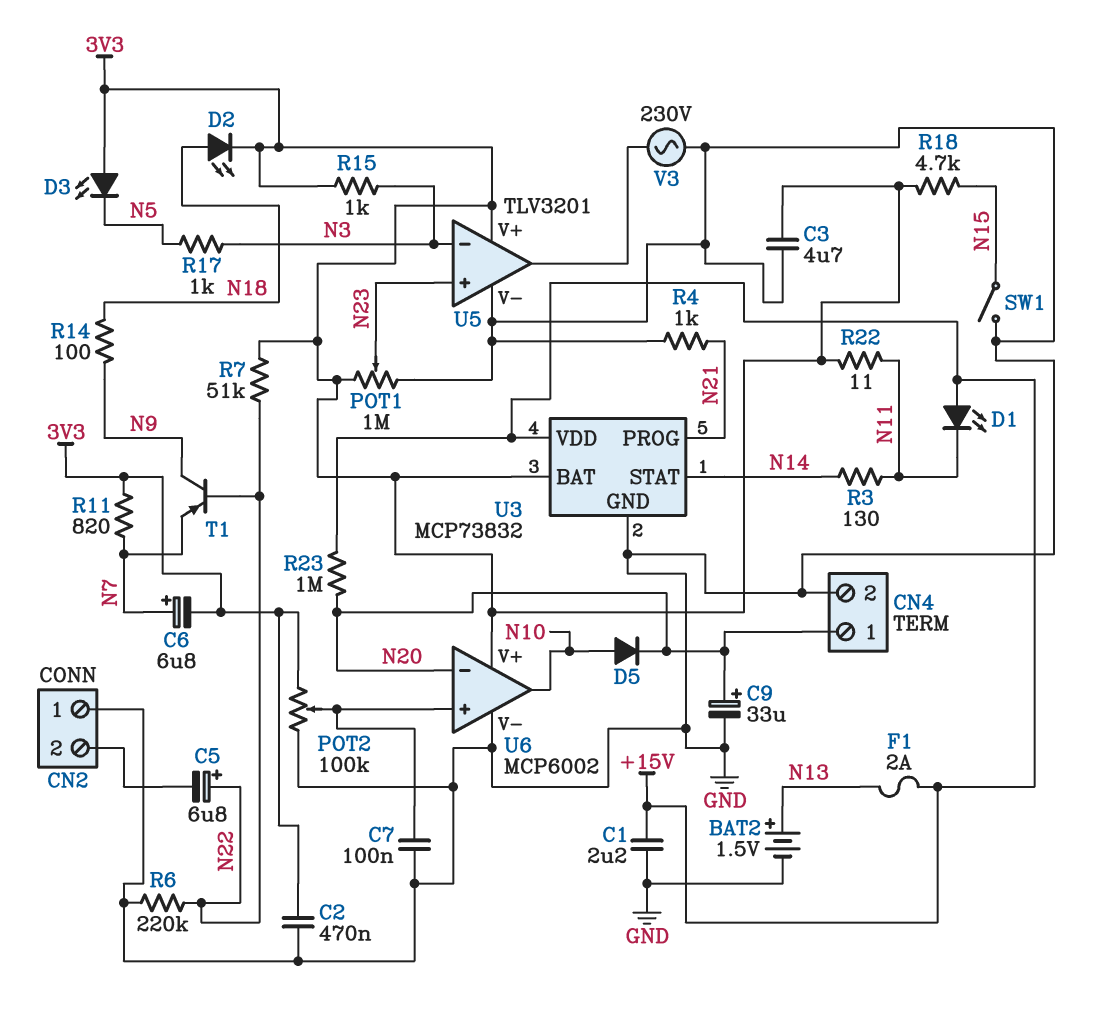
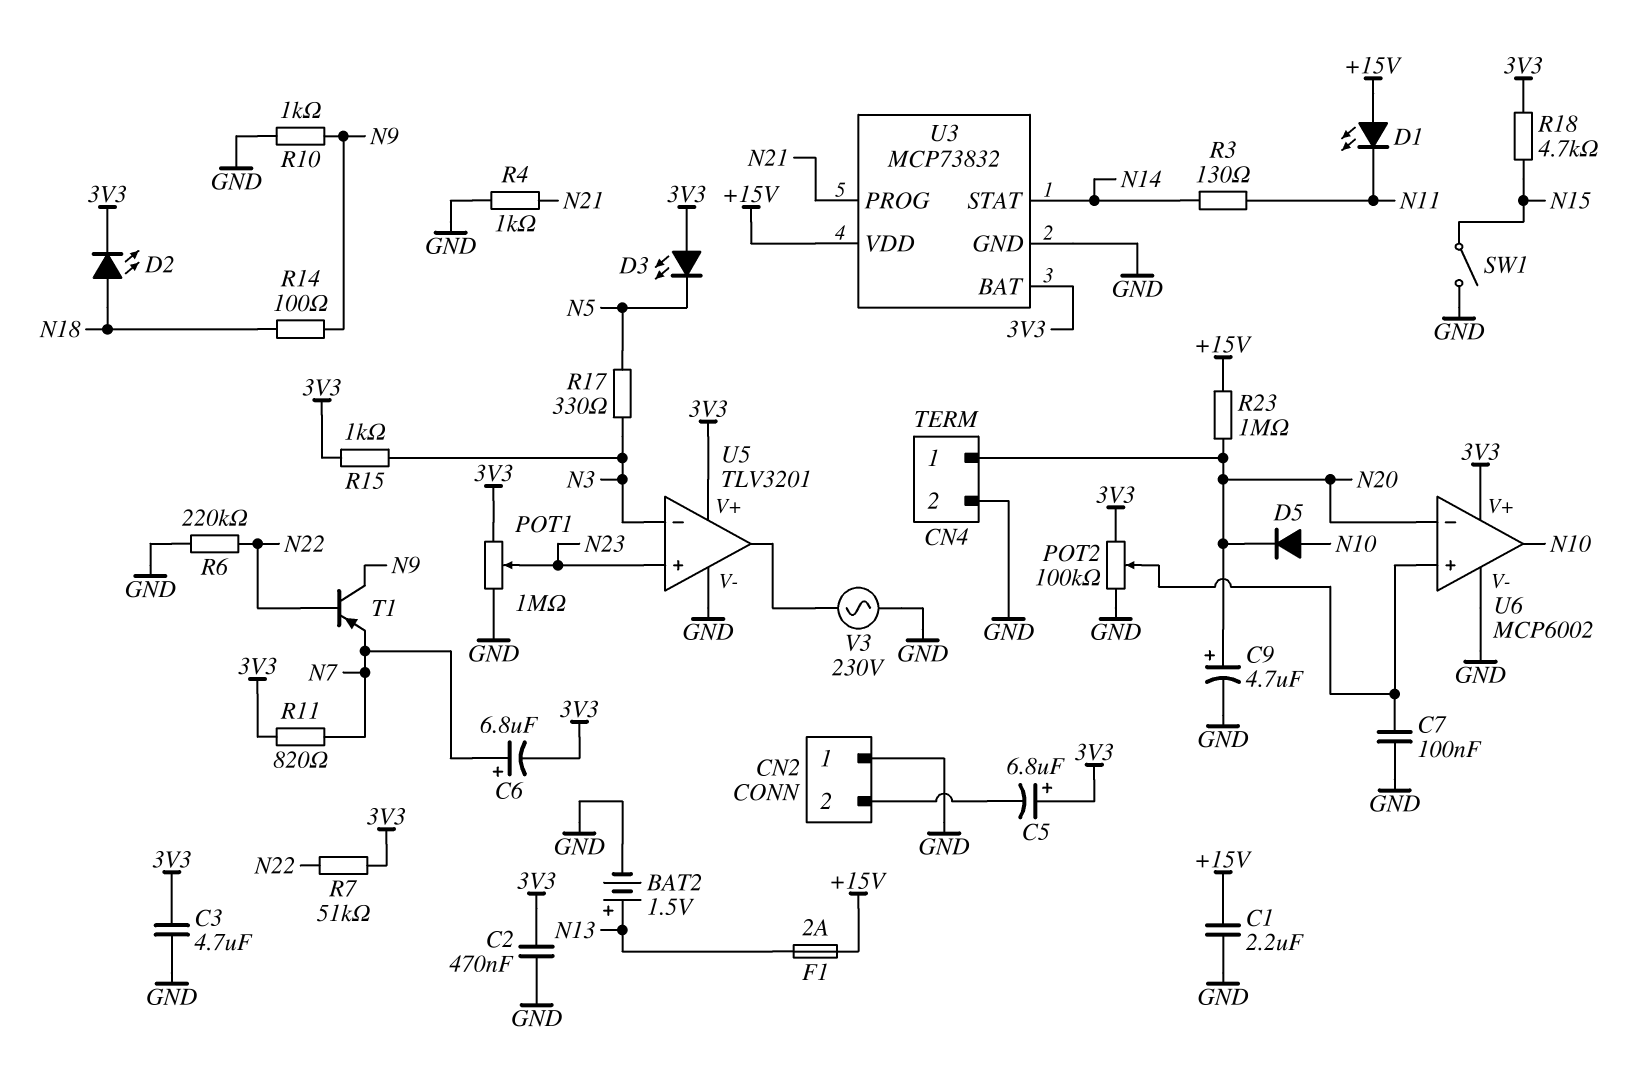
C5: 6.8uF (plus N22, minus CN2/2) -> 6.8uF (plus 3V3, minus CN2/2)
C9: 33uF (plus N20, minus GND) -> 4.7uF (plus N20, minus GND)
R10: none -> 1k (GND, N9)
R17: 1k (N3, N5) -> 330 (N3, N5)
R22: 11 (3V3, N11) -> none

